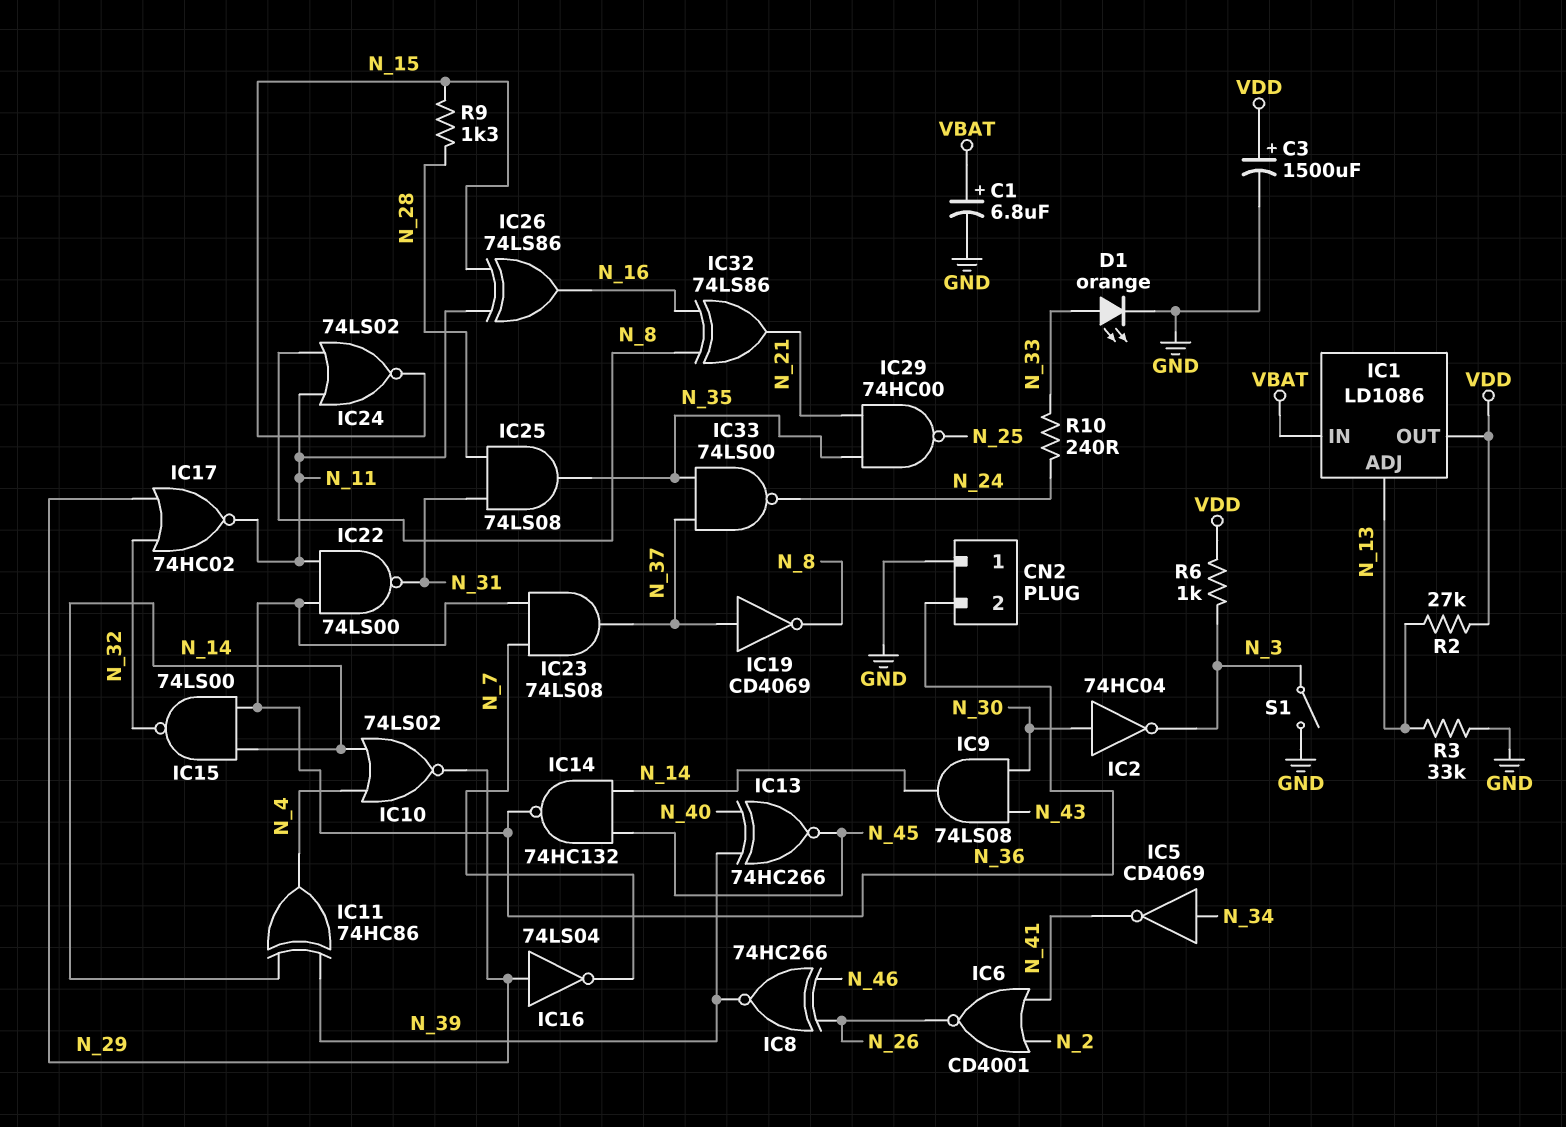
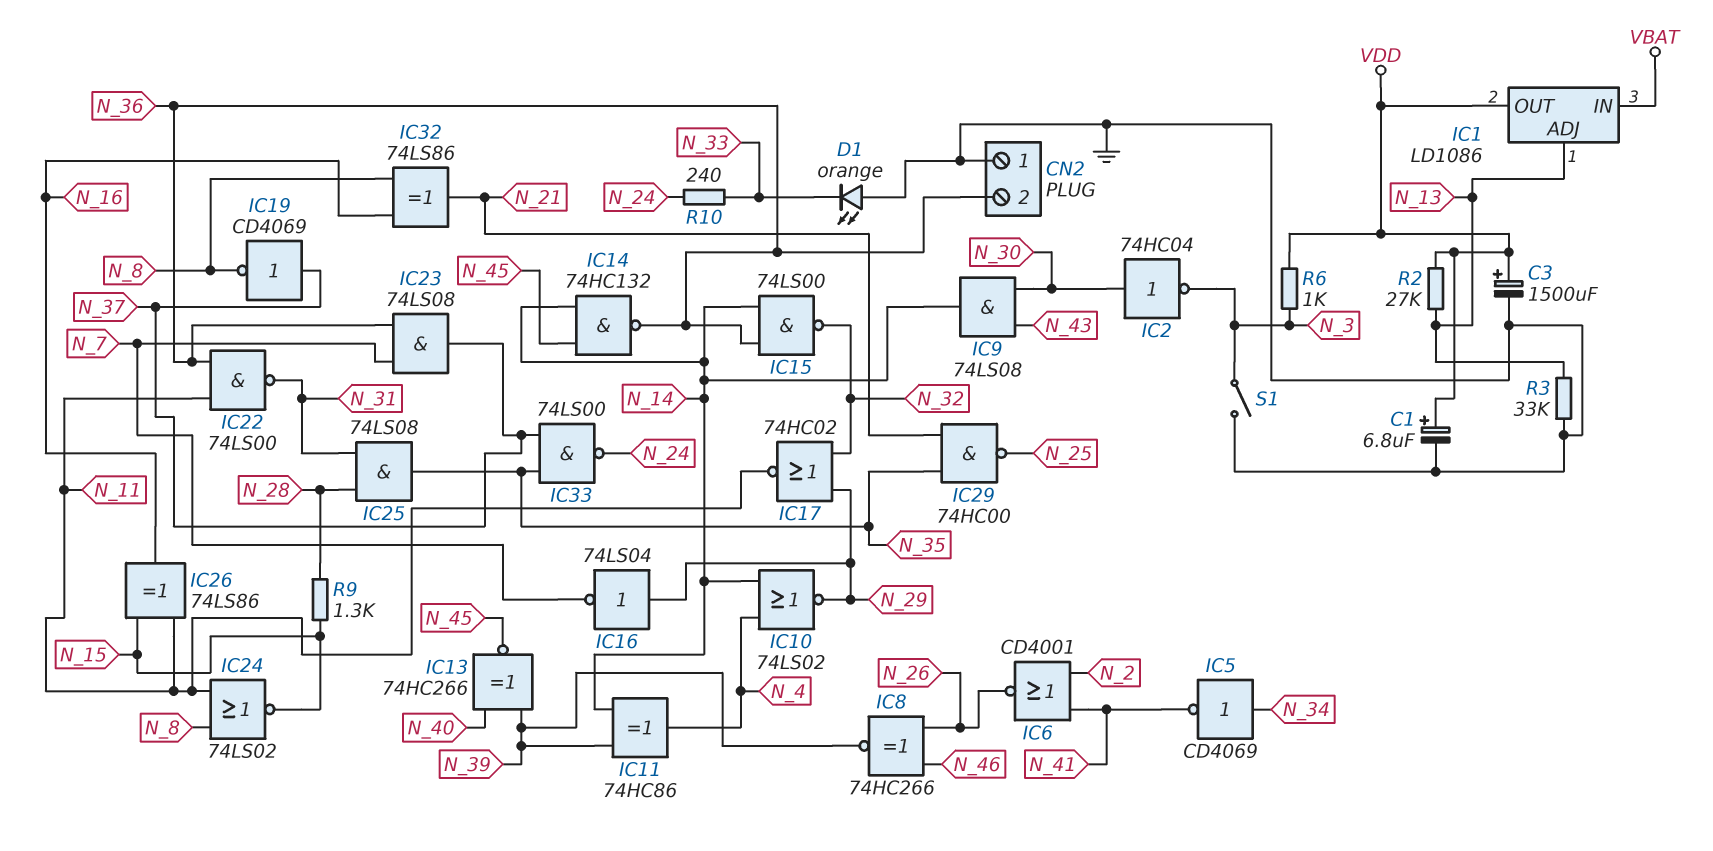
C1: 6.8uF (plus VBAT, minus GND) -> 6.8uF (plus VDD, minus GND)
D1: LED orange (A N_33, K GND) -> LED orange (A GND, K N_33)

